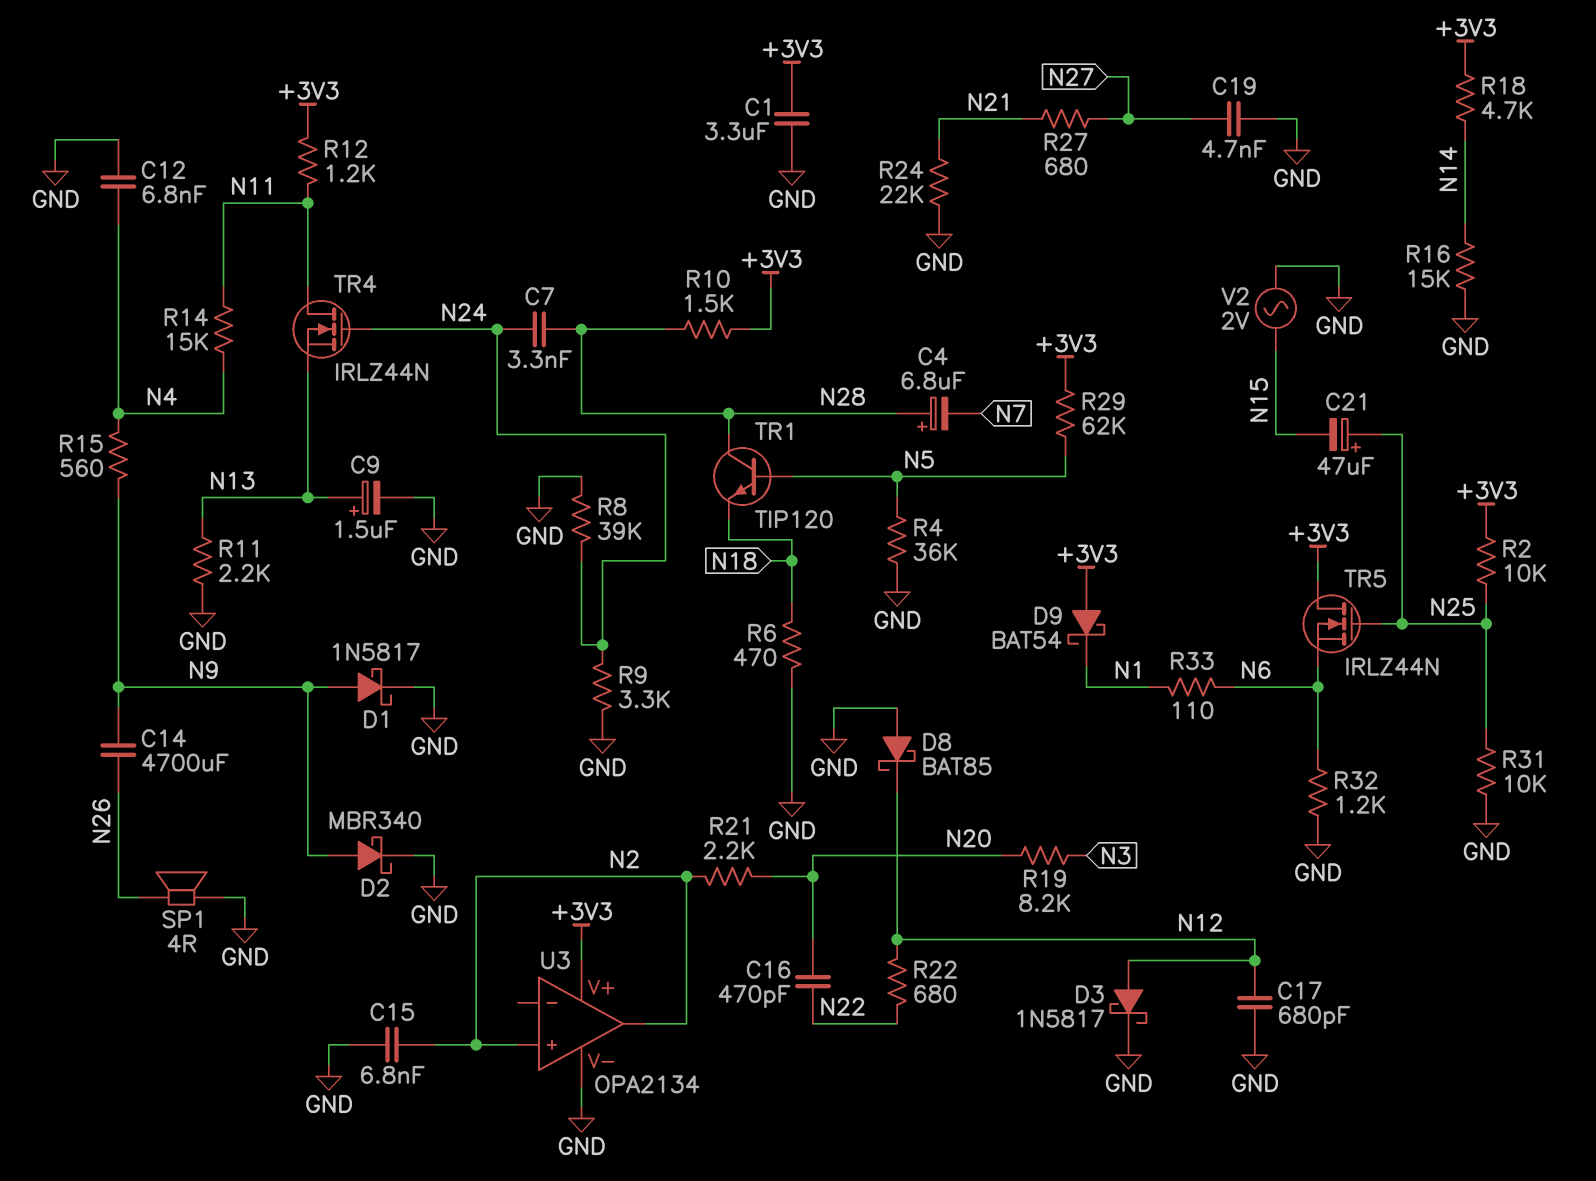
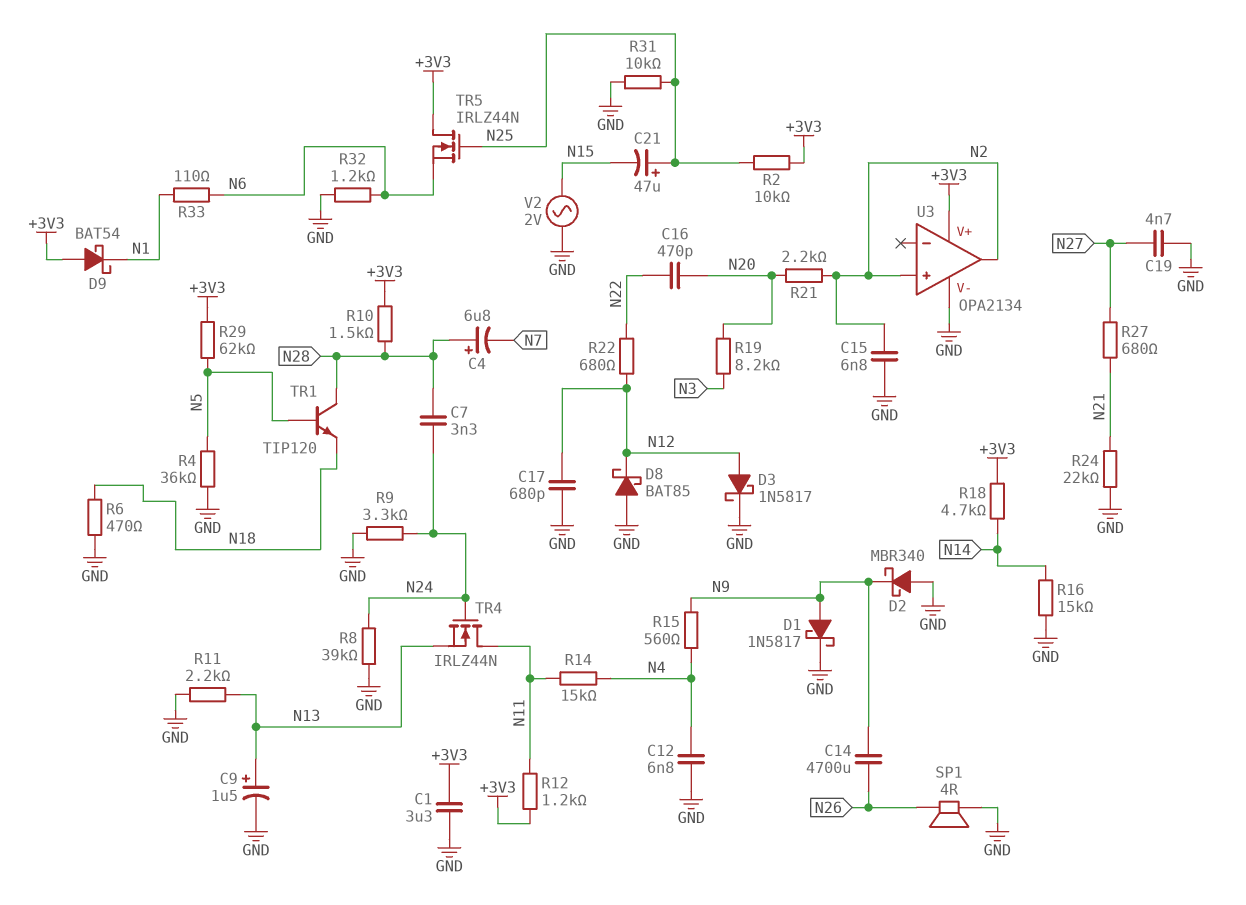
D2: schottky MBR340 (A N9, K GND) -> schottky MBR340 (A GND, K N9)

